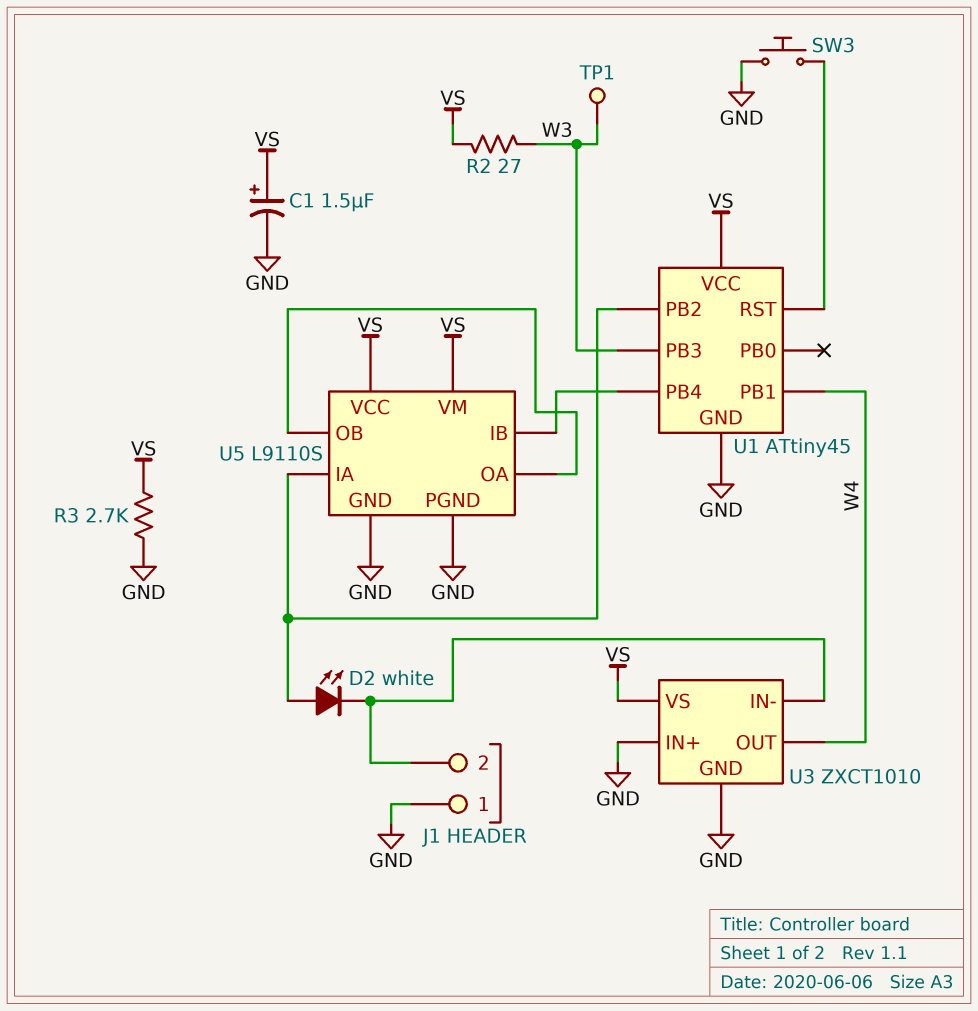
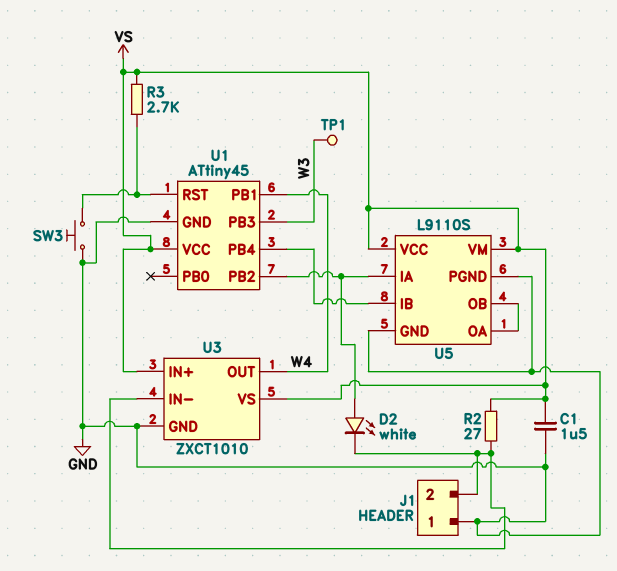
C1: 1.5uF (plus VS, minus GND) -> 1.5uF (GND, VS)
R2: 27 (VS, W3) -> 27 (J1/2, VS)
R3: 2.7k (GND, VS) -> 2.7k (U1/RST, VS)
U3 pin IN+: GND -> VS

